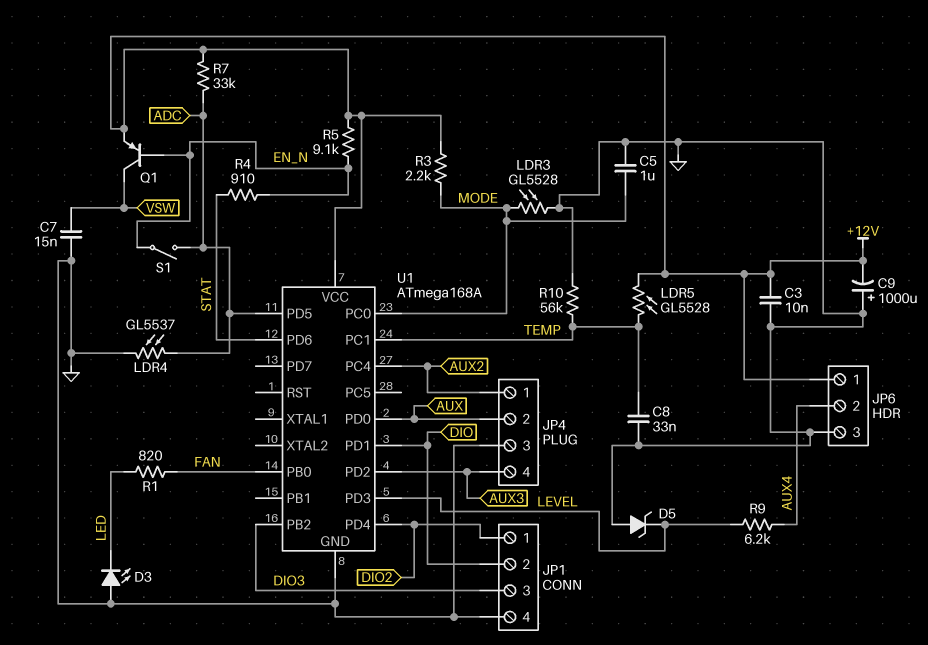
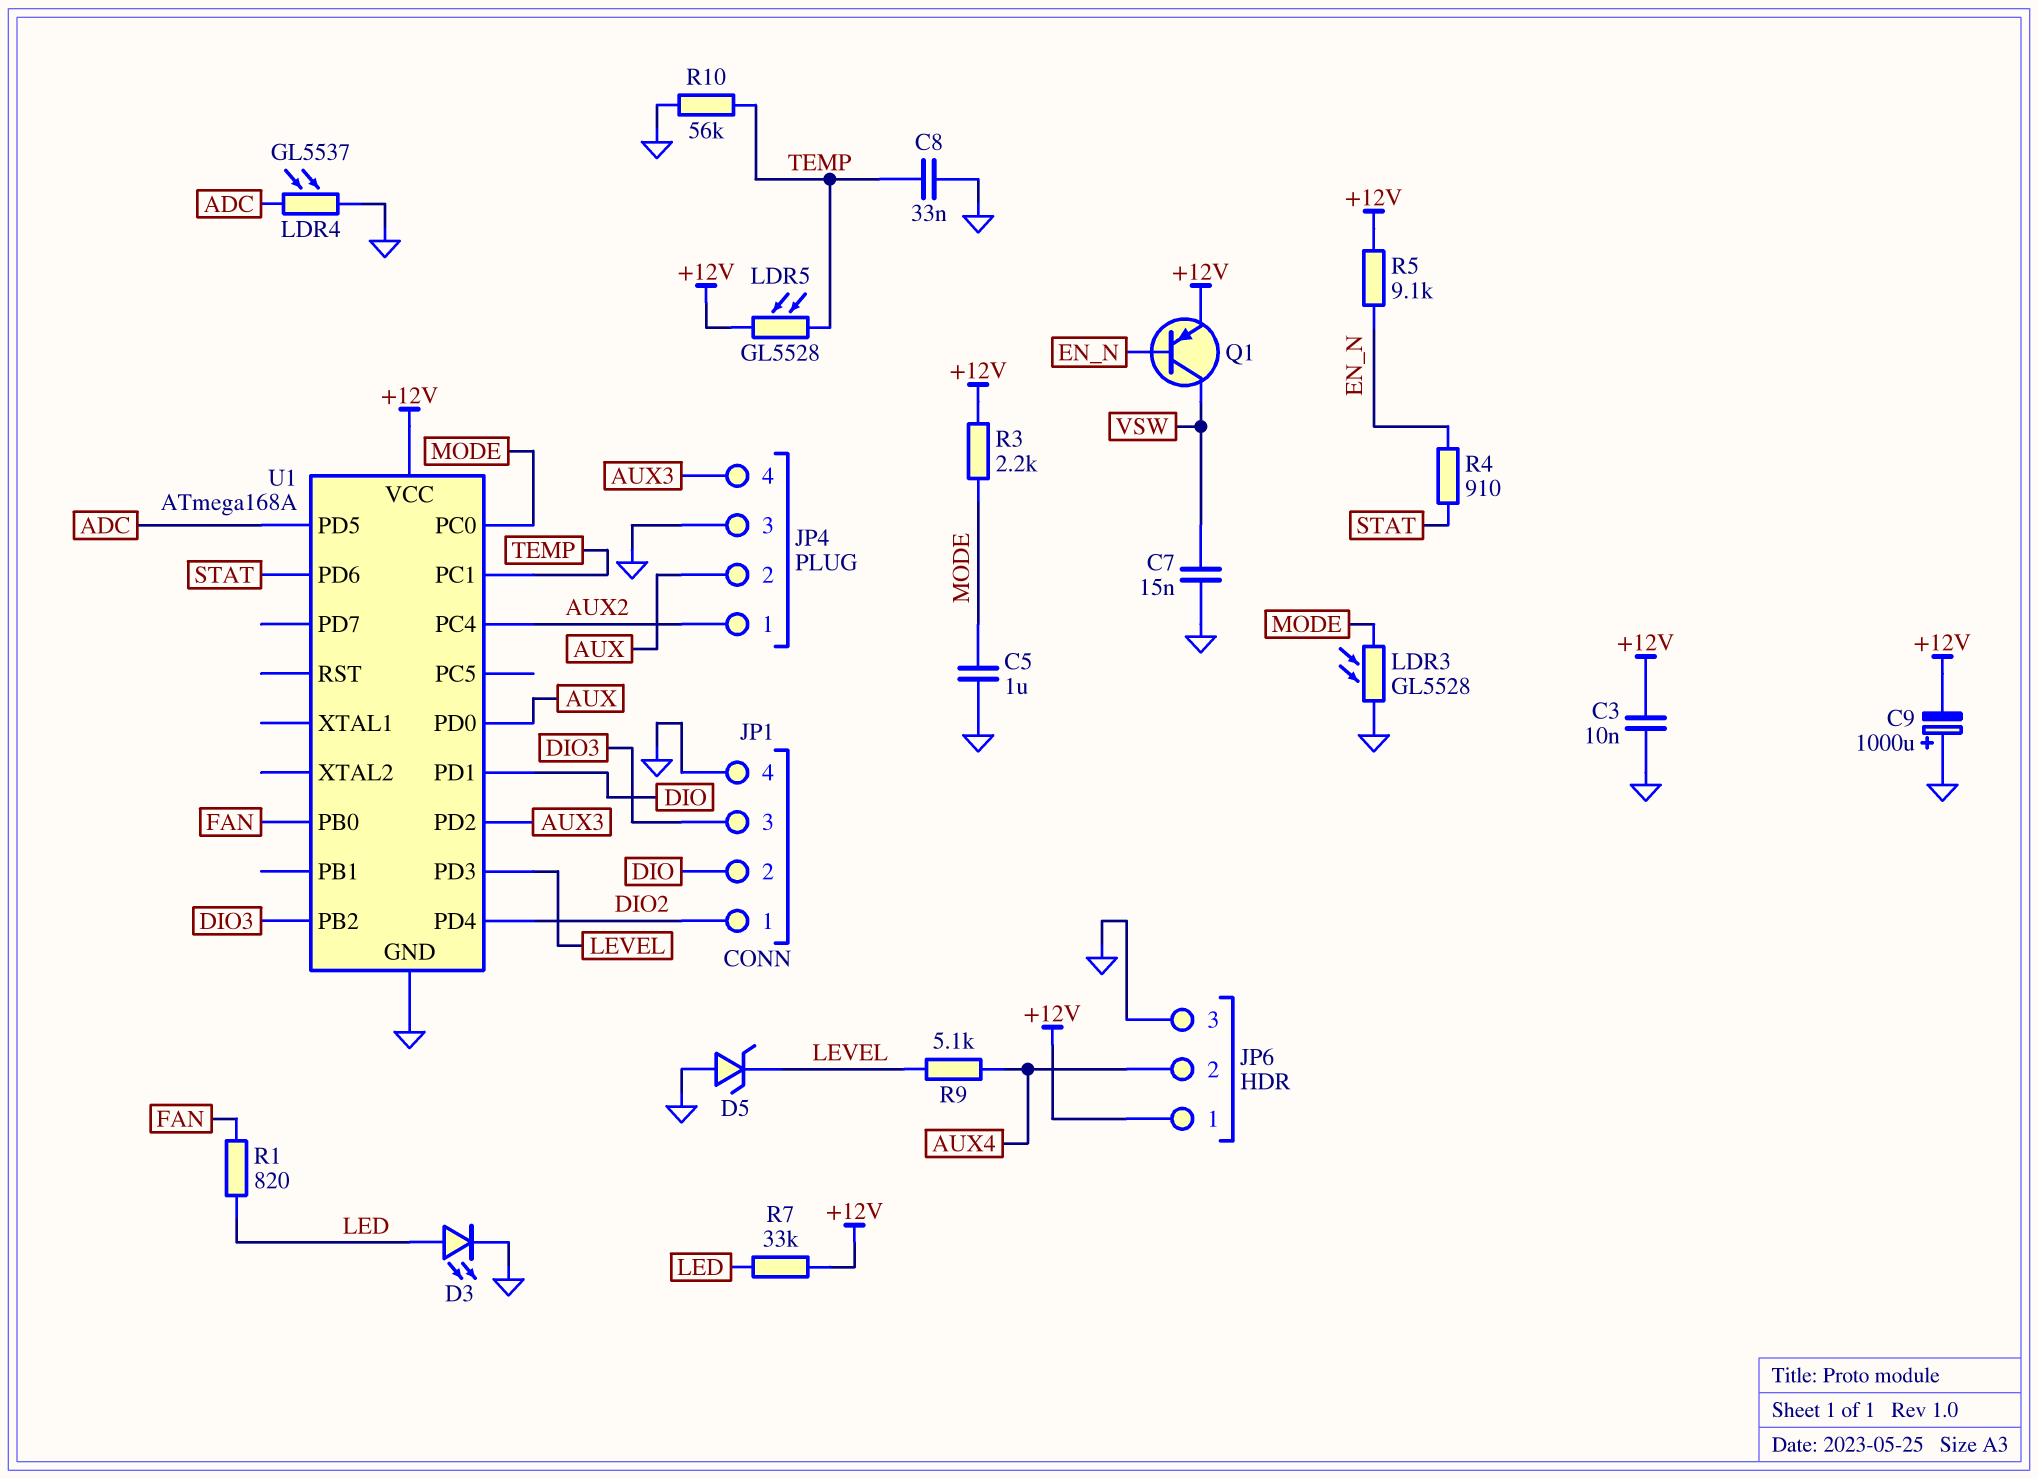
D3: LED (A GND, K LED) -> LED (A LED, K GND)
R7: 33k (+12V, ADC) -> 33k (+12V, LED)
R9: 6.2k (AUX4, LEVEL) -> 5.1k (AUX4, LEVEL)
S1: switch (ADC, EN_N) -> none

